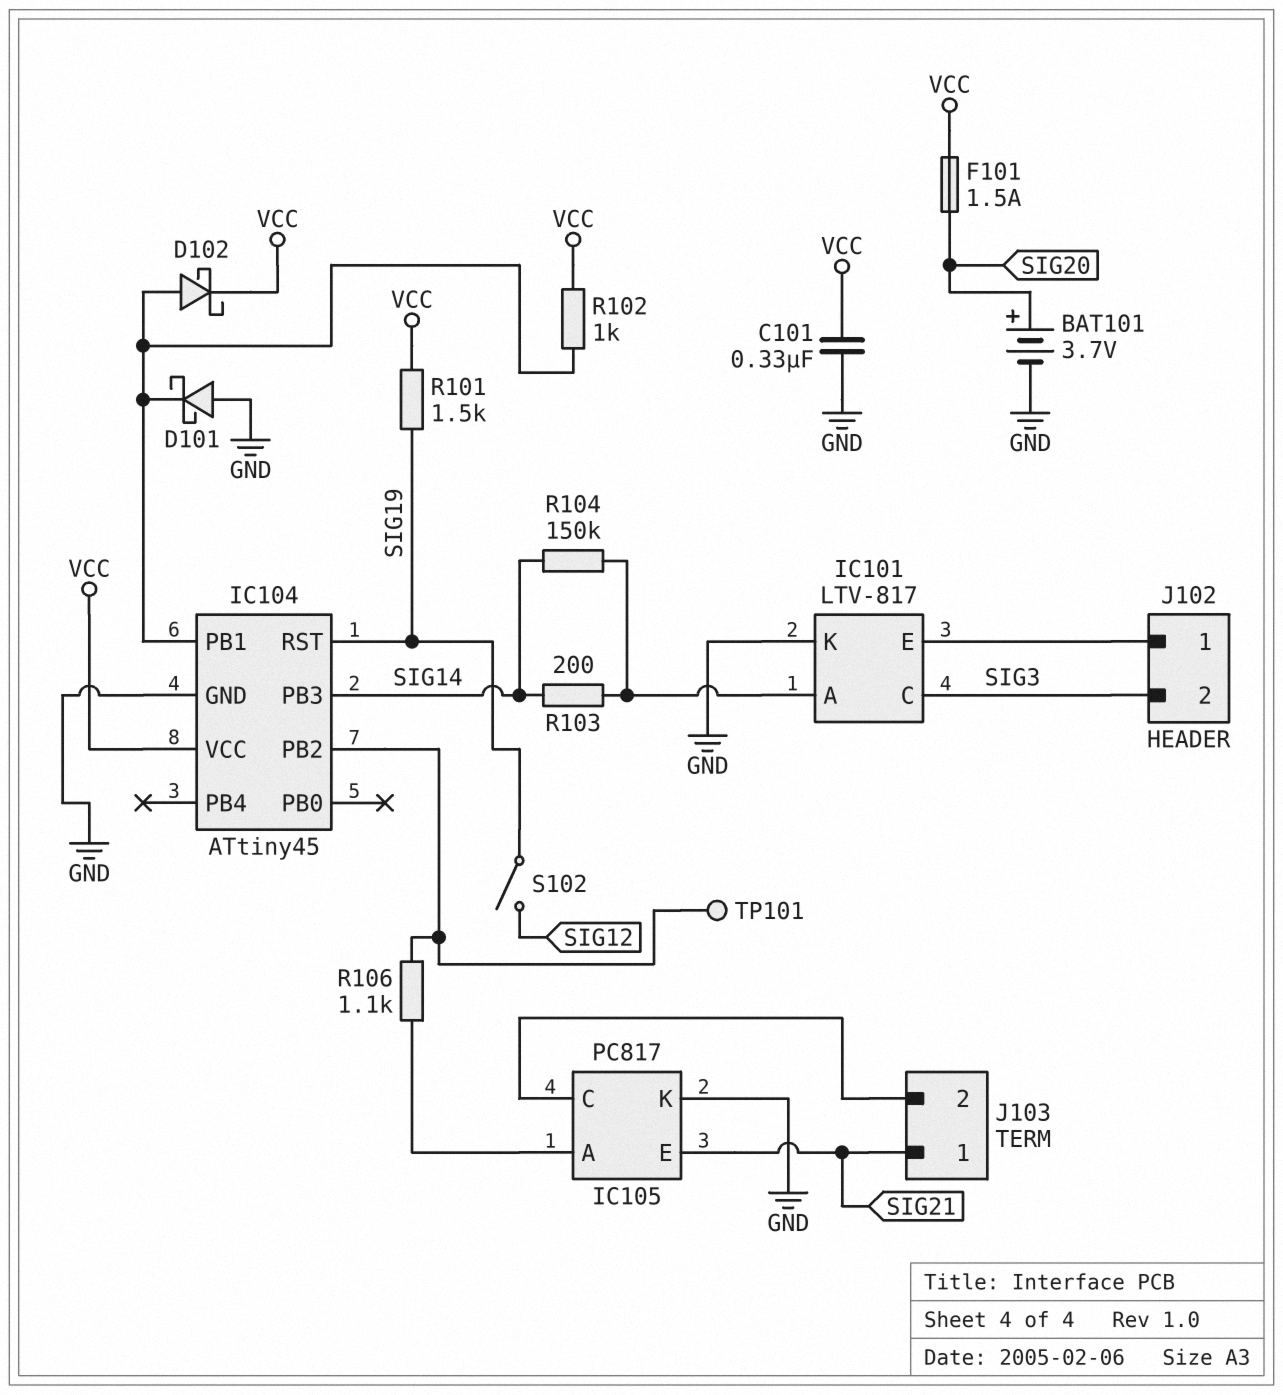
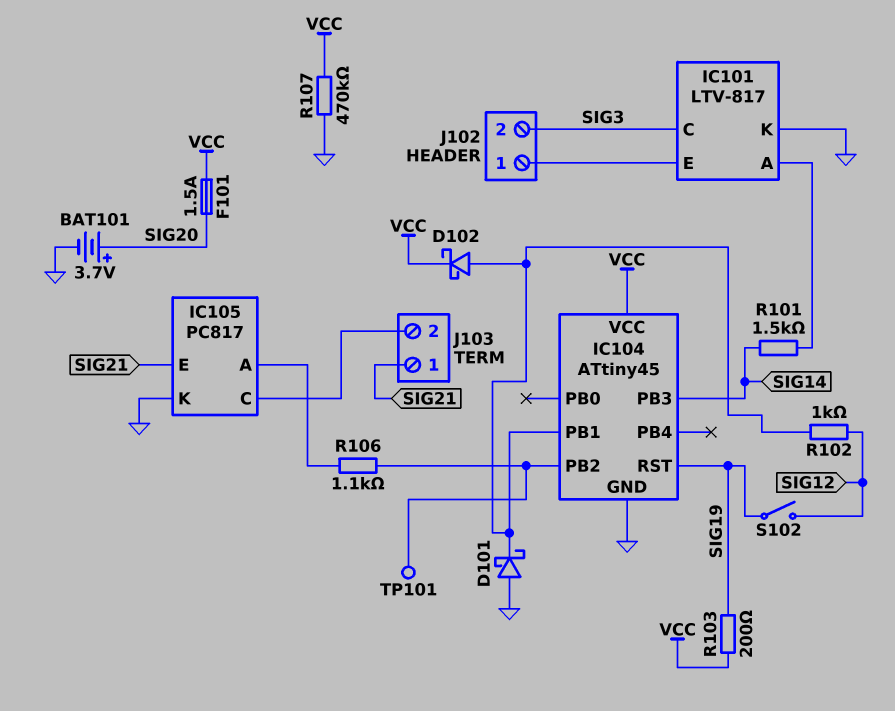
C101: 330nF (GND, VCC) -> none
R101: 1.5k (SIG19, VCC) -> 1.5k (IC101/A, SIG14)
R102: 1k (IC104/PB1, VCC) -> 1k (IC104/PB1, SIG12)
R103: 200 (IC101/A, SIG14) -> 200 (SIG19, VCC)
R104: 150k (IC101/A, SIG14) -> none
R107: none -> 470k (GND, VCC)

